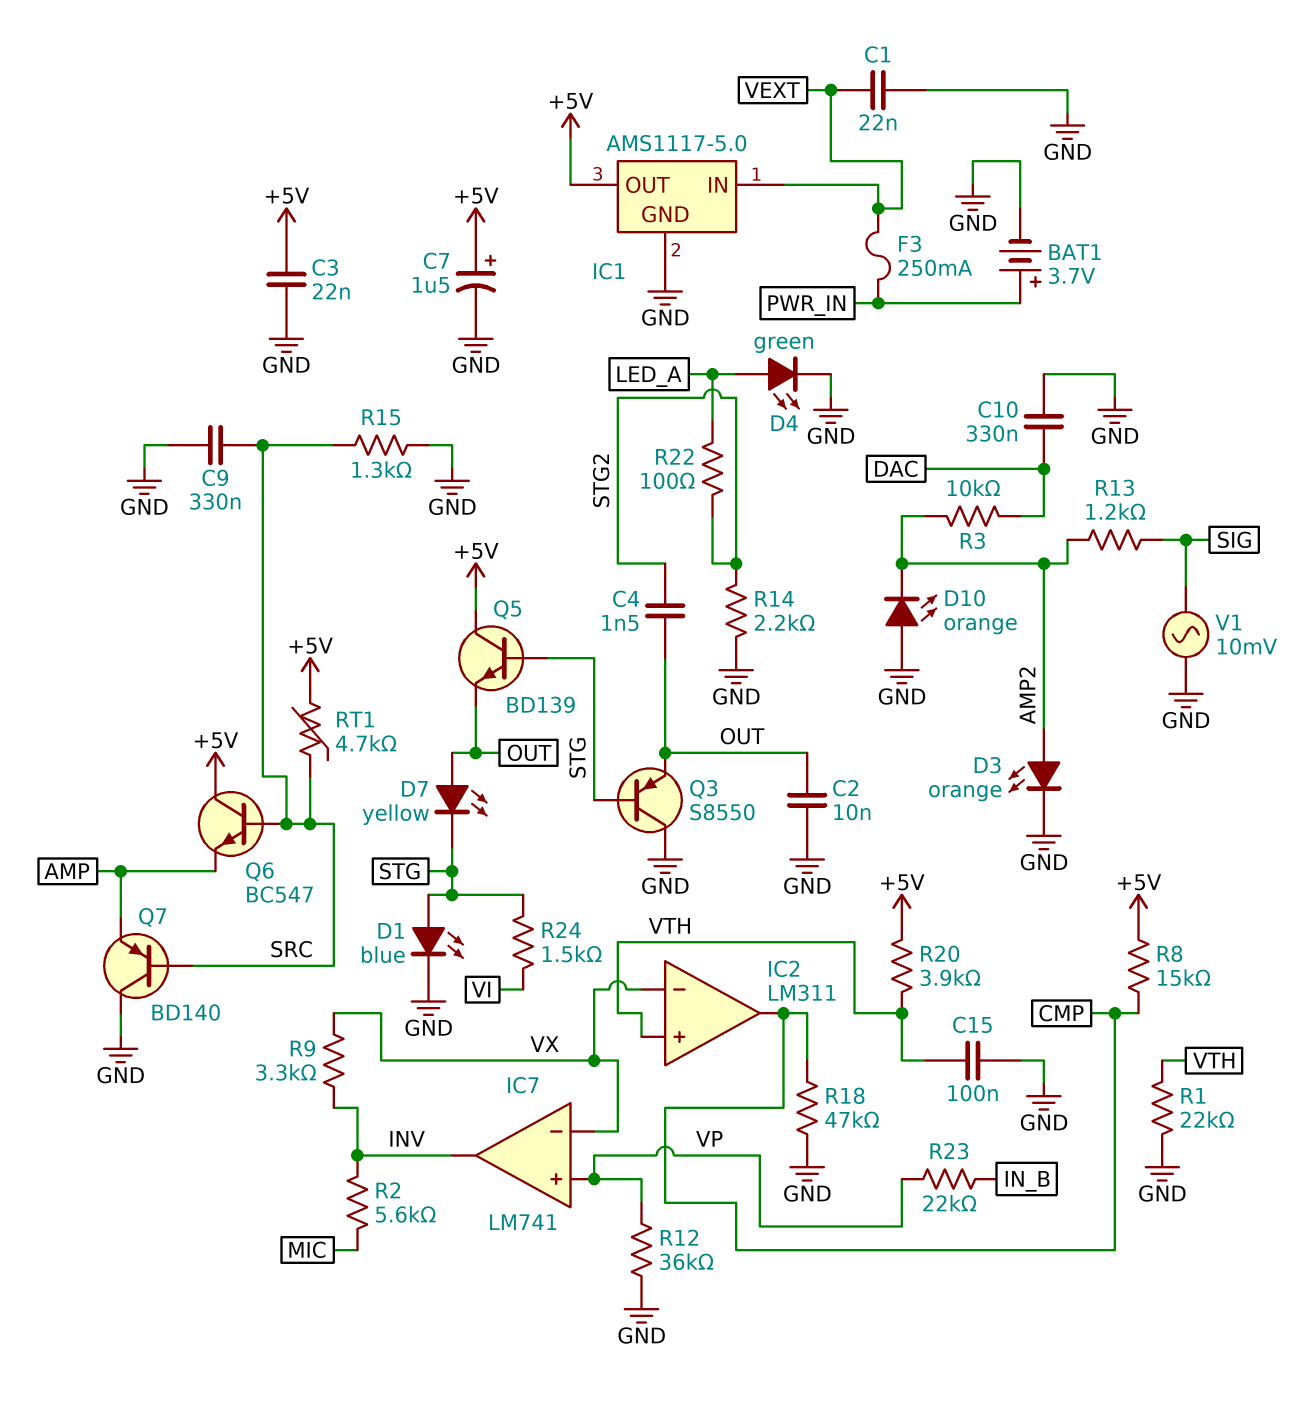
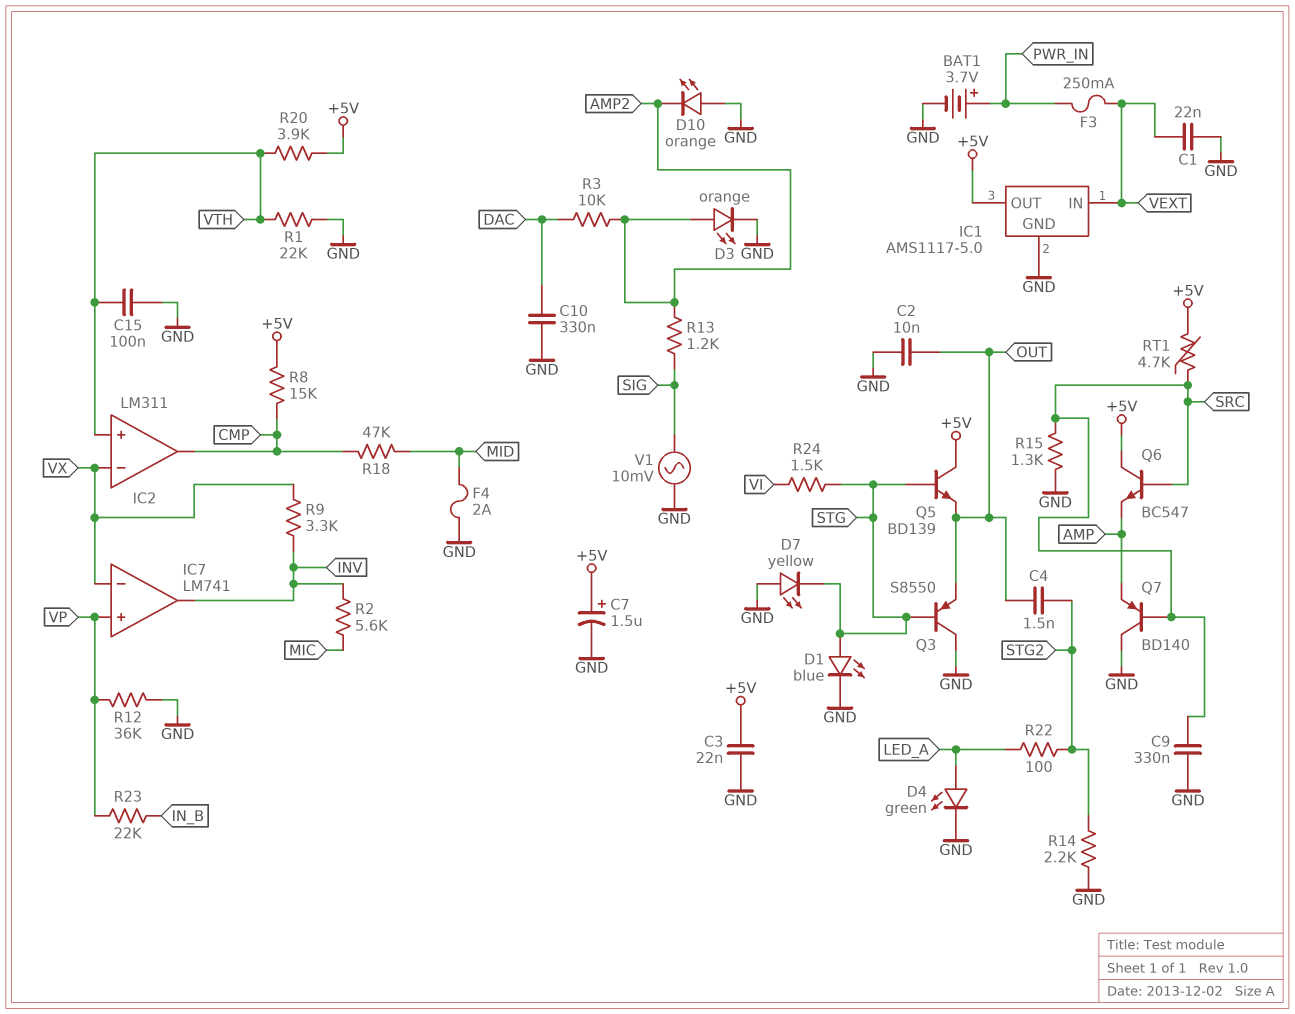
D7: LED yellow (A OUT, K STG) -> LED yellow (A GND, K STG)
F4: none -> 2A (GND, MID)
R18: 47k (CMP, GND) -> 47k (CMP, MID)

